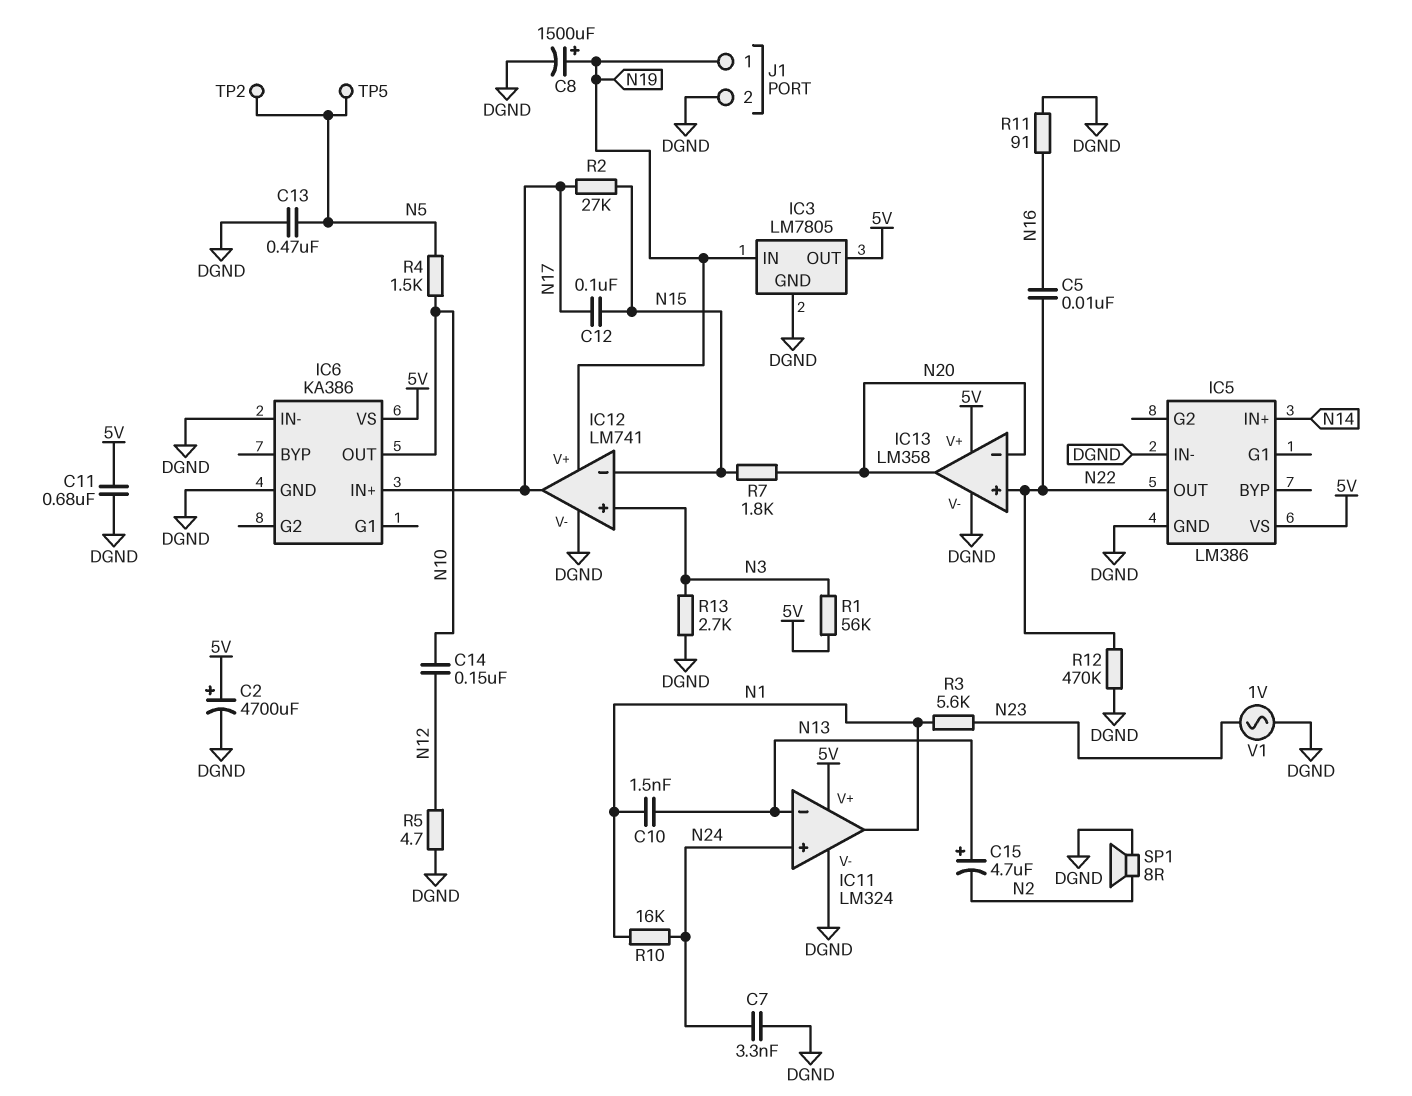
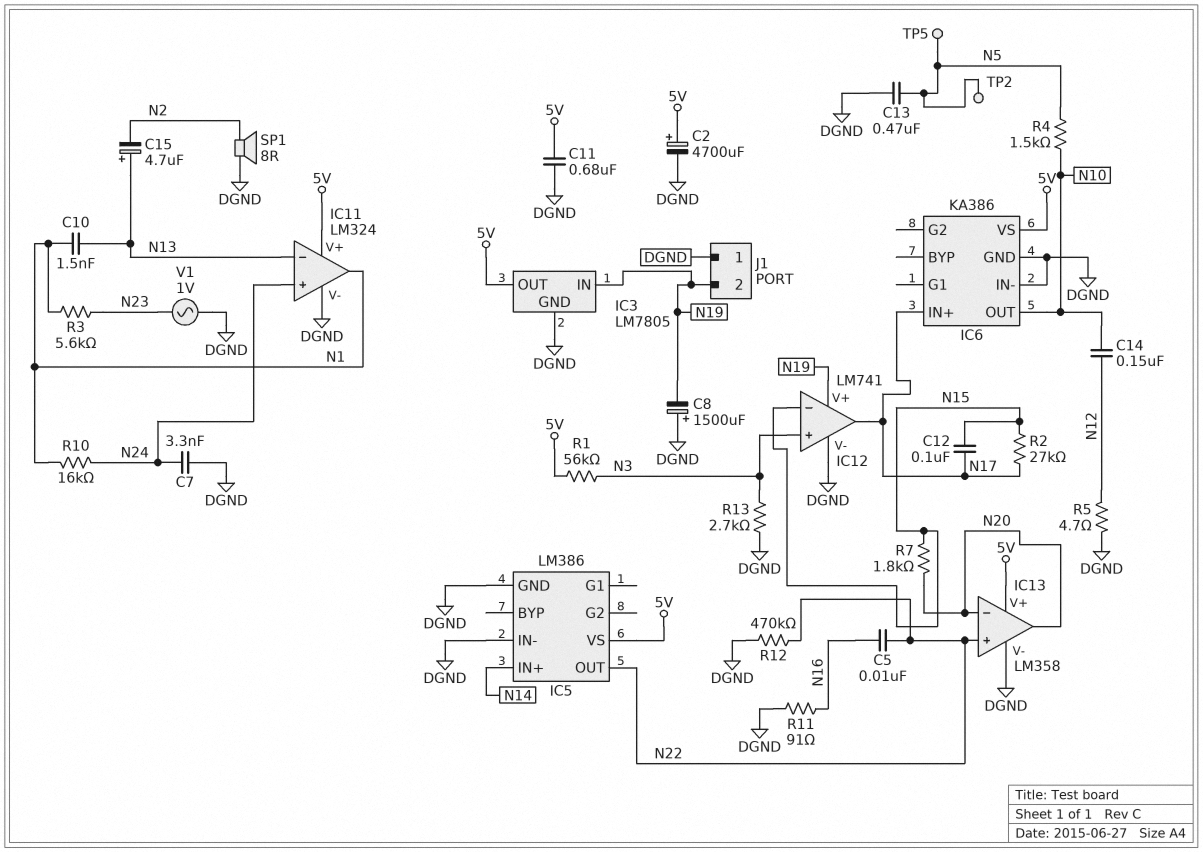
C8: 1500uF (plus N19, minus DGND) -> 1500uF (plus DGND, minus N19)
J1 pin 1: N19 -> DGND
J1 pin 2: DGND -> N19

